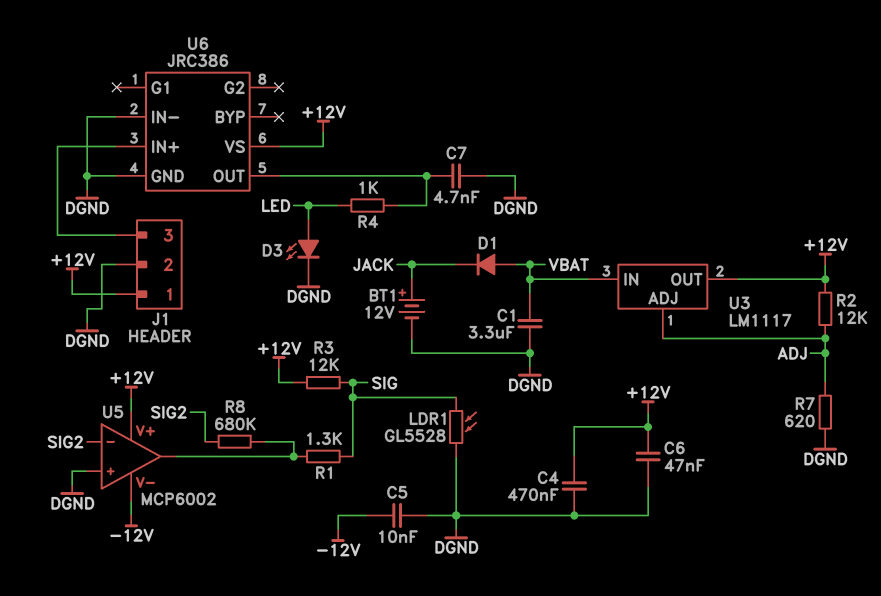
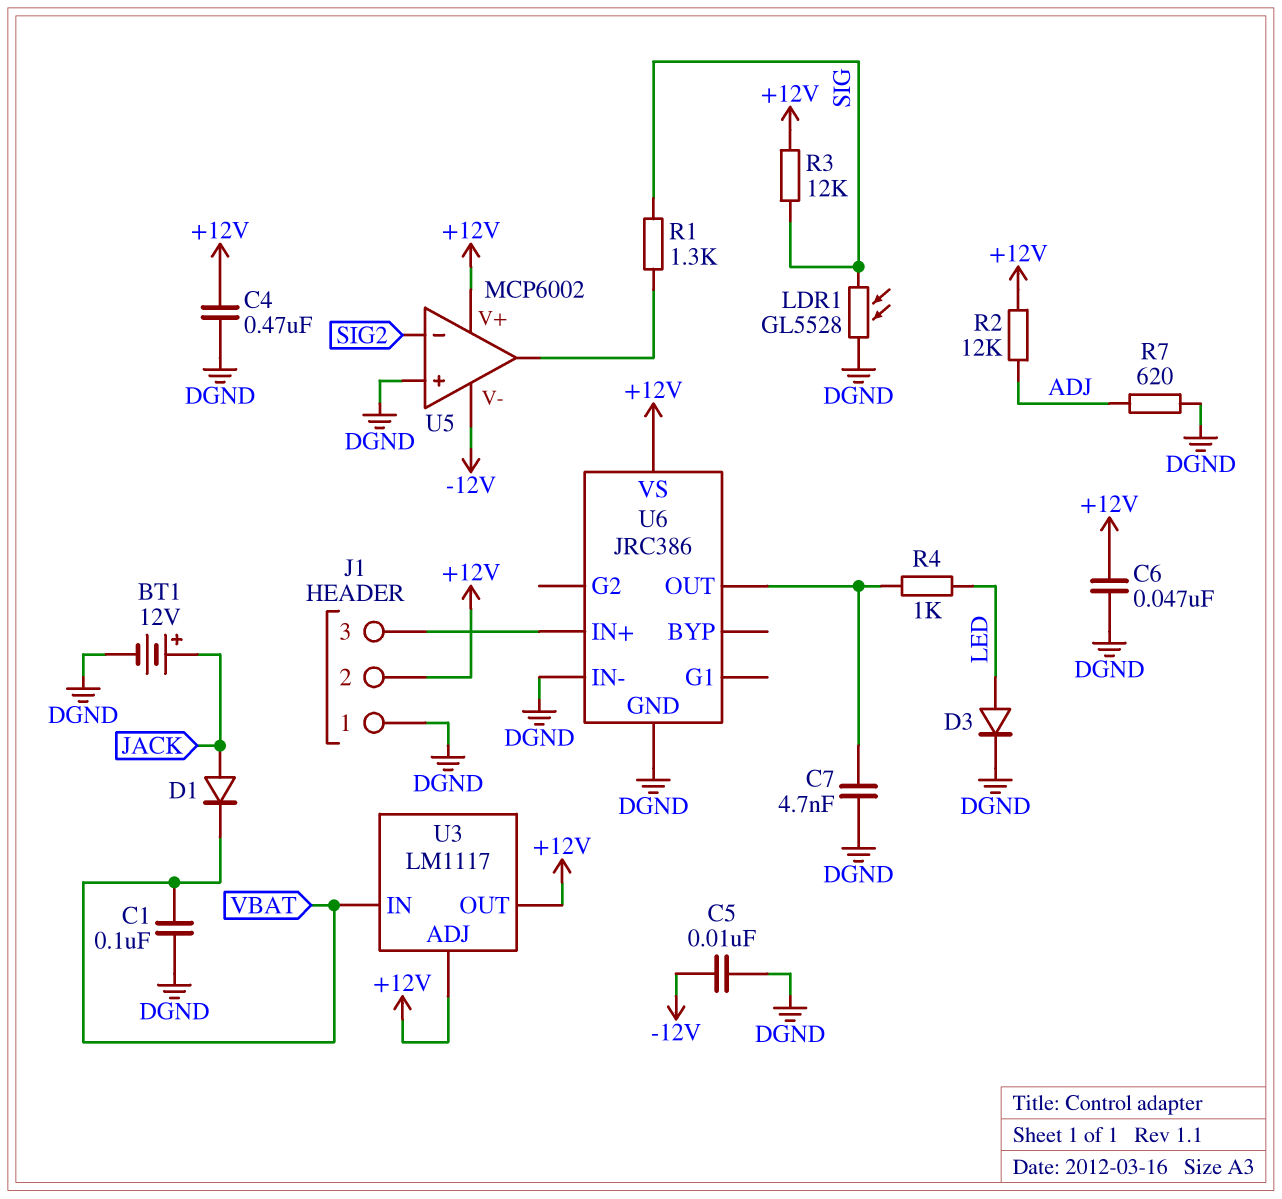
C1: 3.3uF (DGND, VBAT) -> 100nF (DGND, VBAT)
D1: diode (A VBAT, K JACK) -> diode (A JACK, K VBAT)
D3: LED (A LED, K DGND) -> diode (A LED, K DGND)
J1 pin 1: +12V -> DGND
J1 pin 2: DGND -> +12V
R8: 680k (SIG2, U5/out) -> none
U3 pin ADJ: ADJ -> +12V

